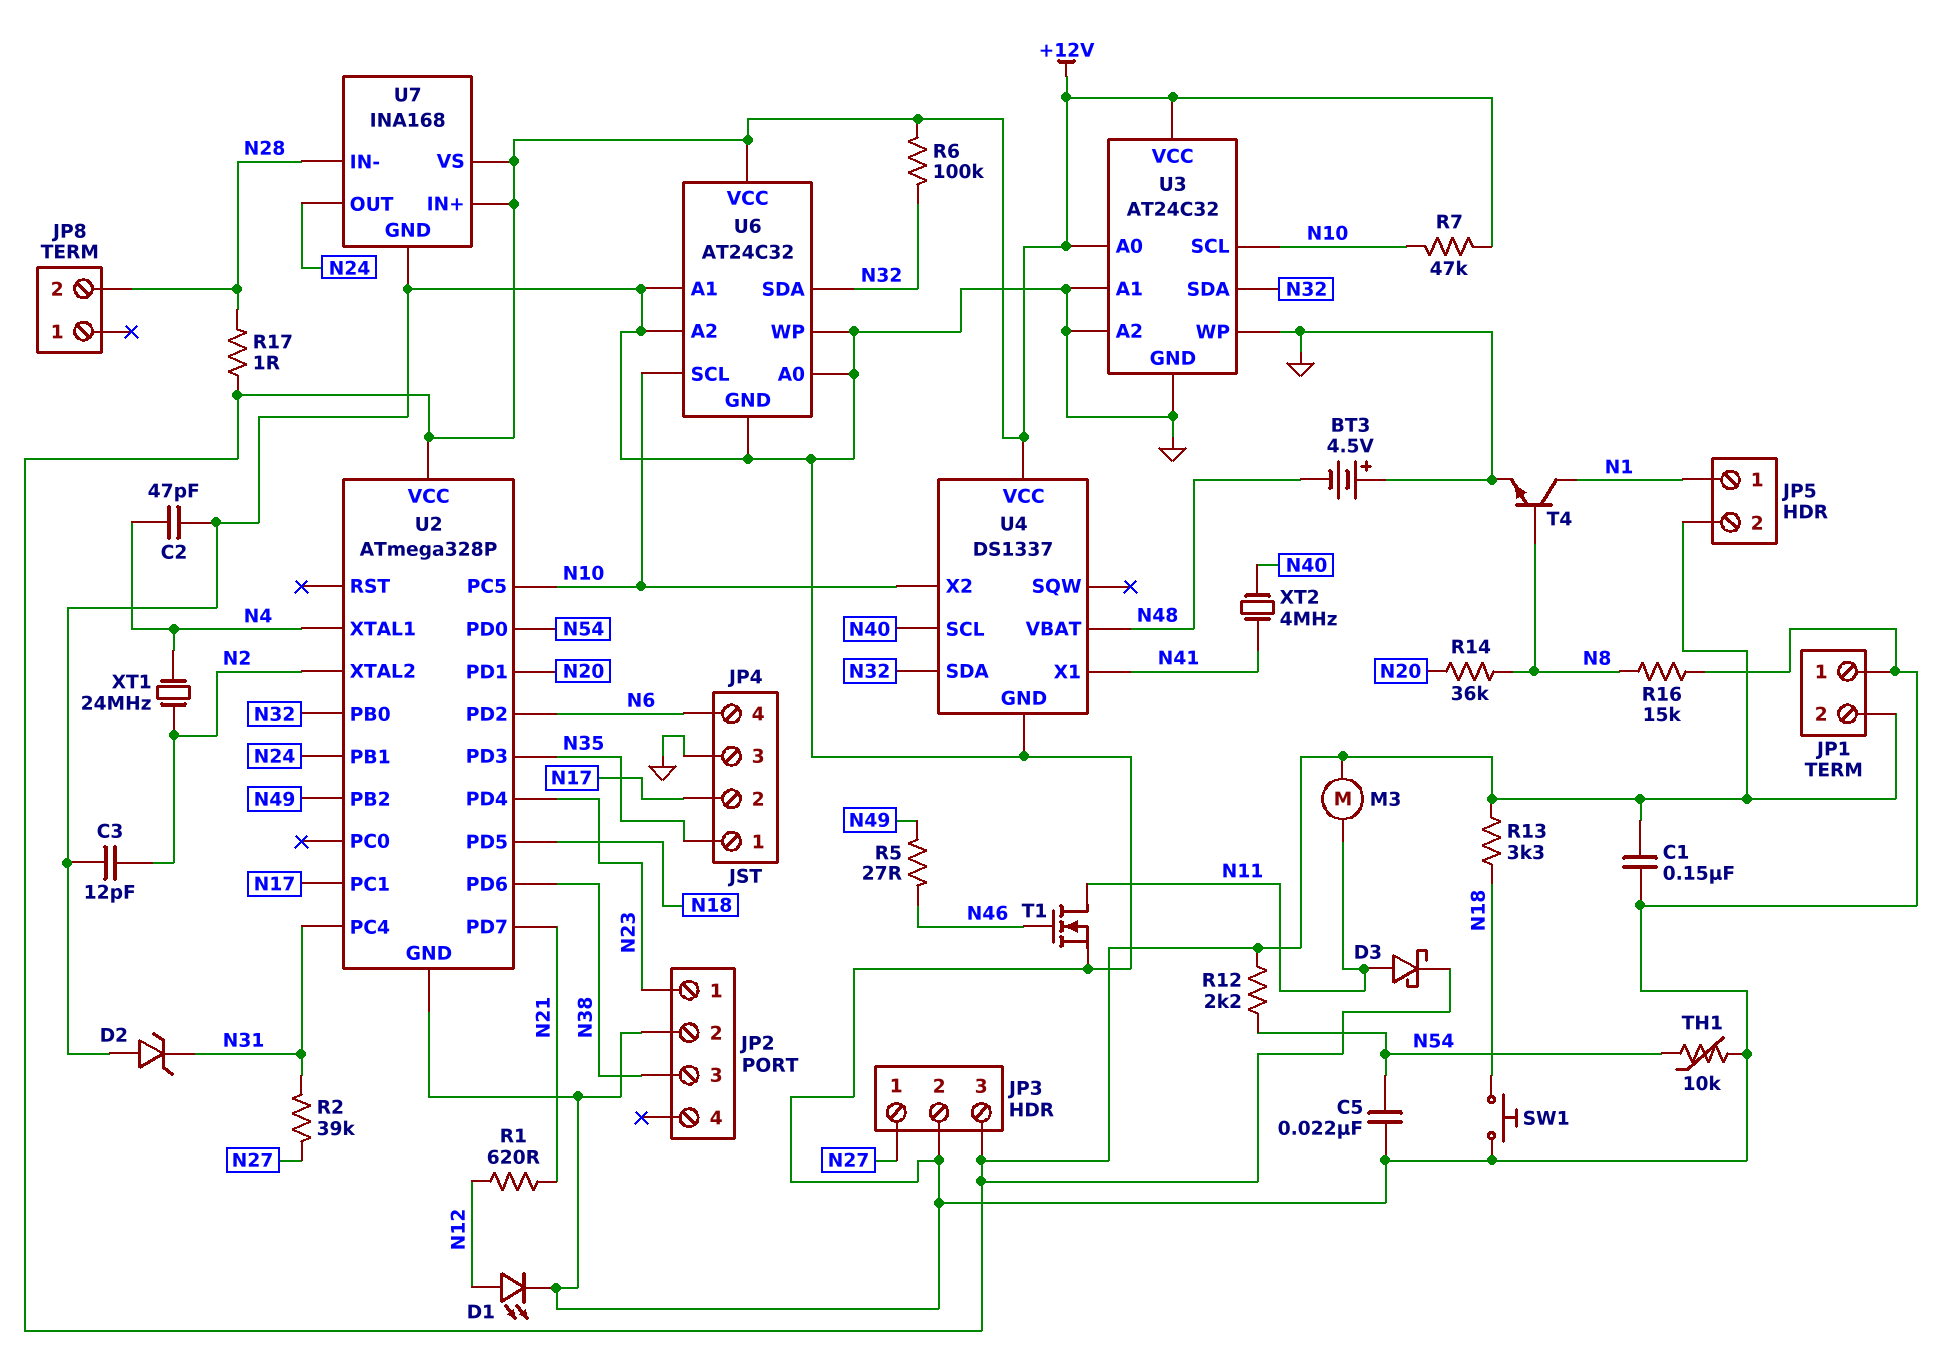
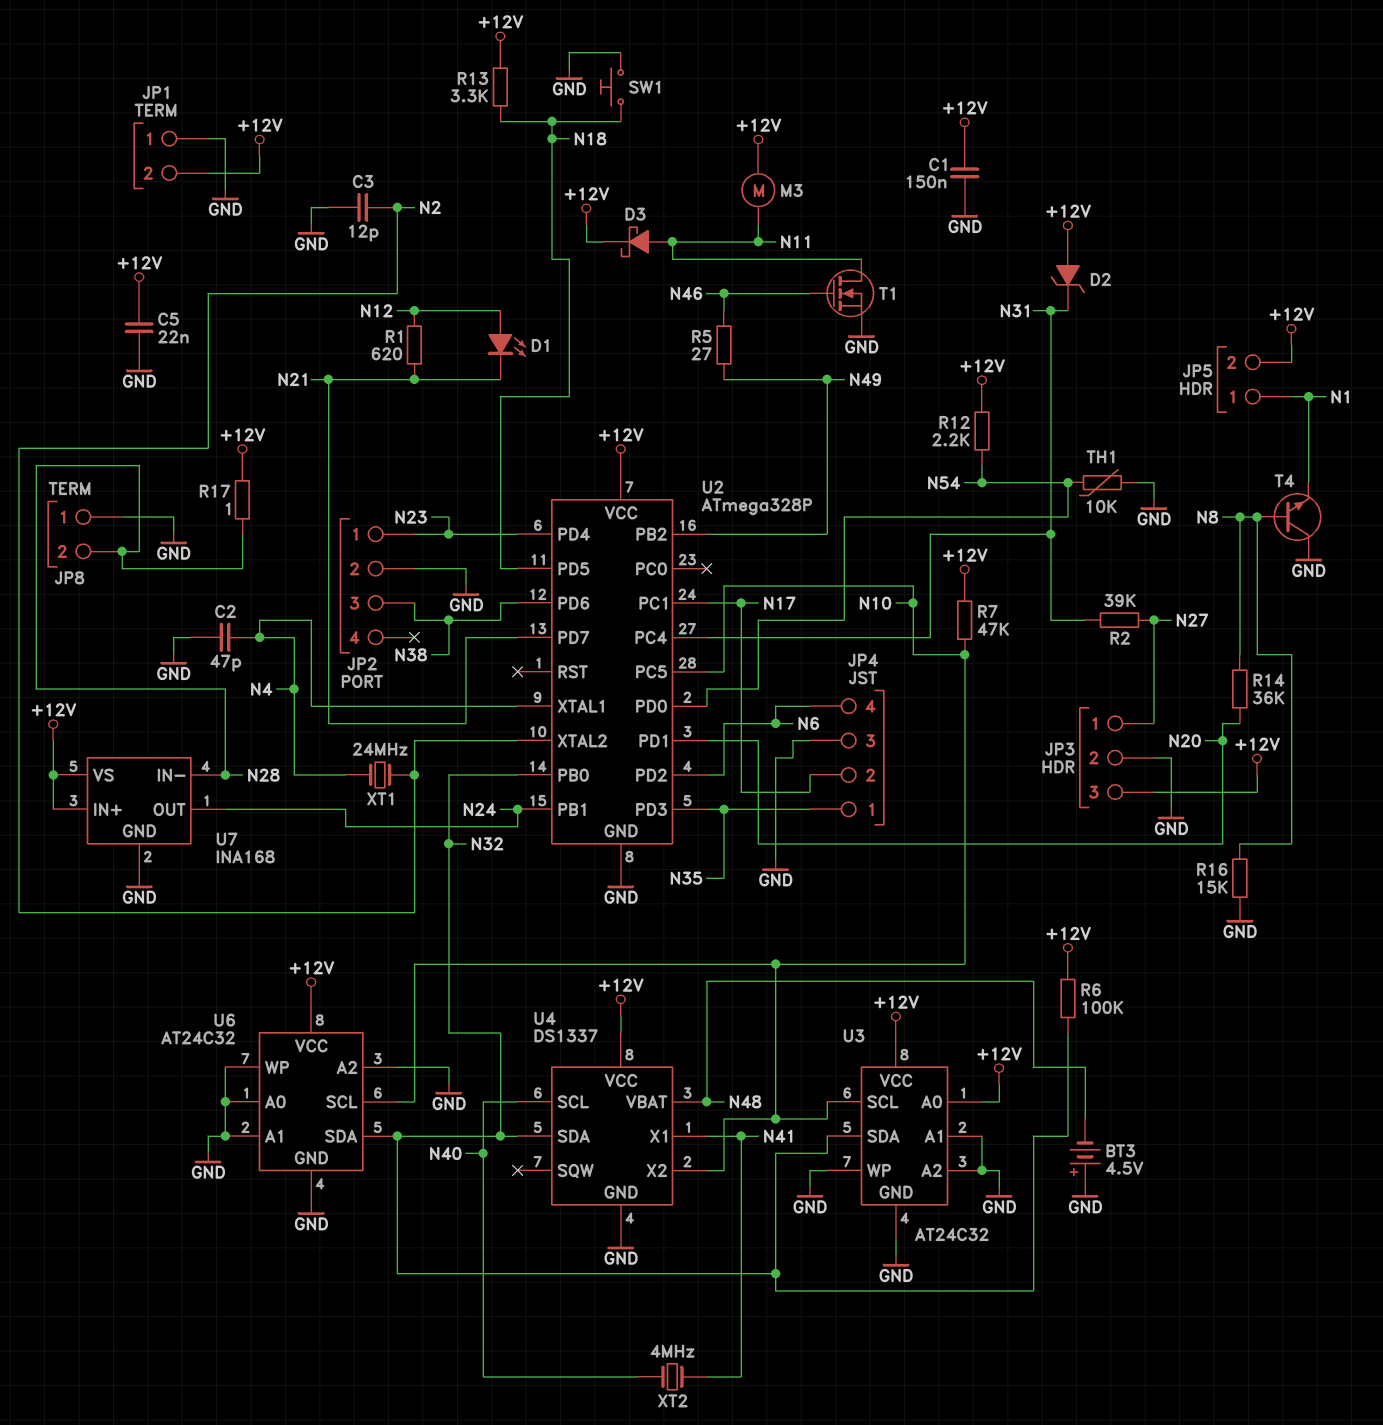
C5: 22nF (GND, N54) -> 22nF (+12V, GND)
D1: LED (A N12, K GND) -> LED (A N12, K N21)
D2: zener (A GND, K N31) -> zener (A +12V, K N31)
JP8 pin 1: none -> GND
T4: NPN (B N8, C N1, E GND) -> NPN (B N8, C GND, E N1)

